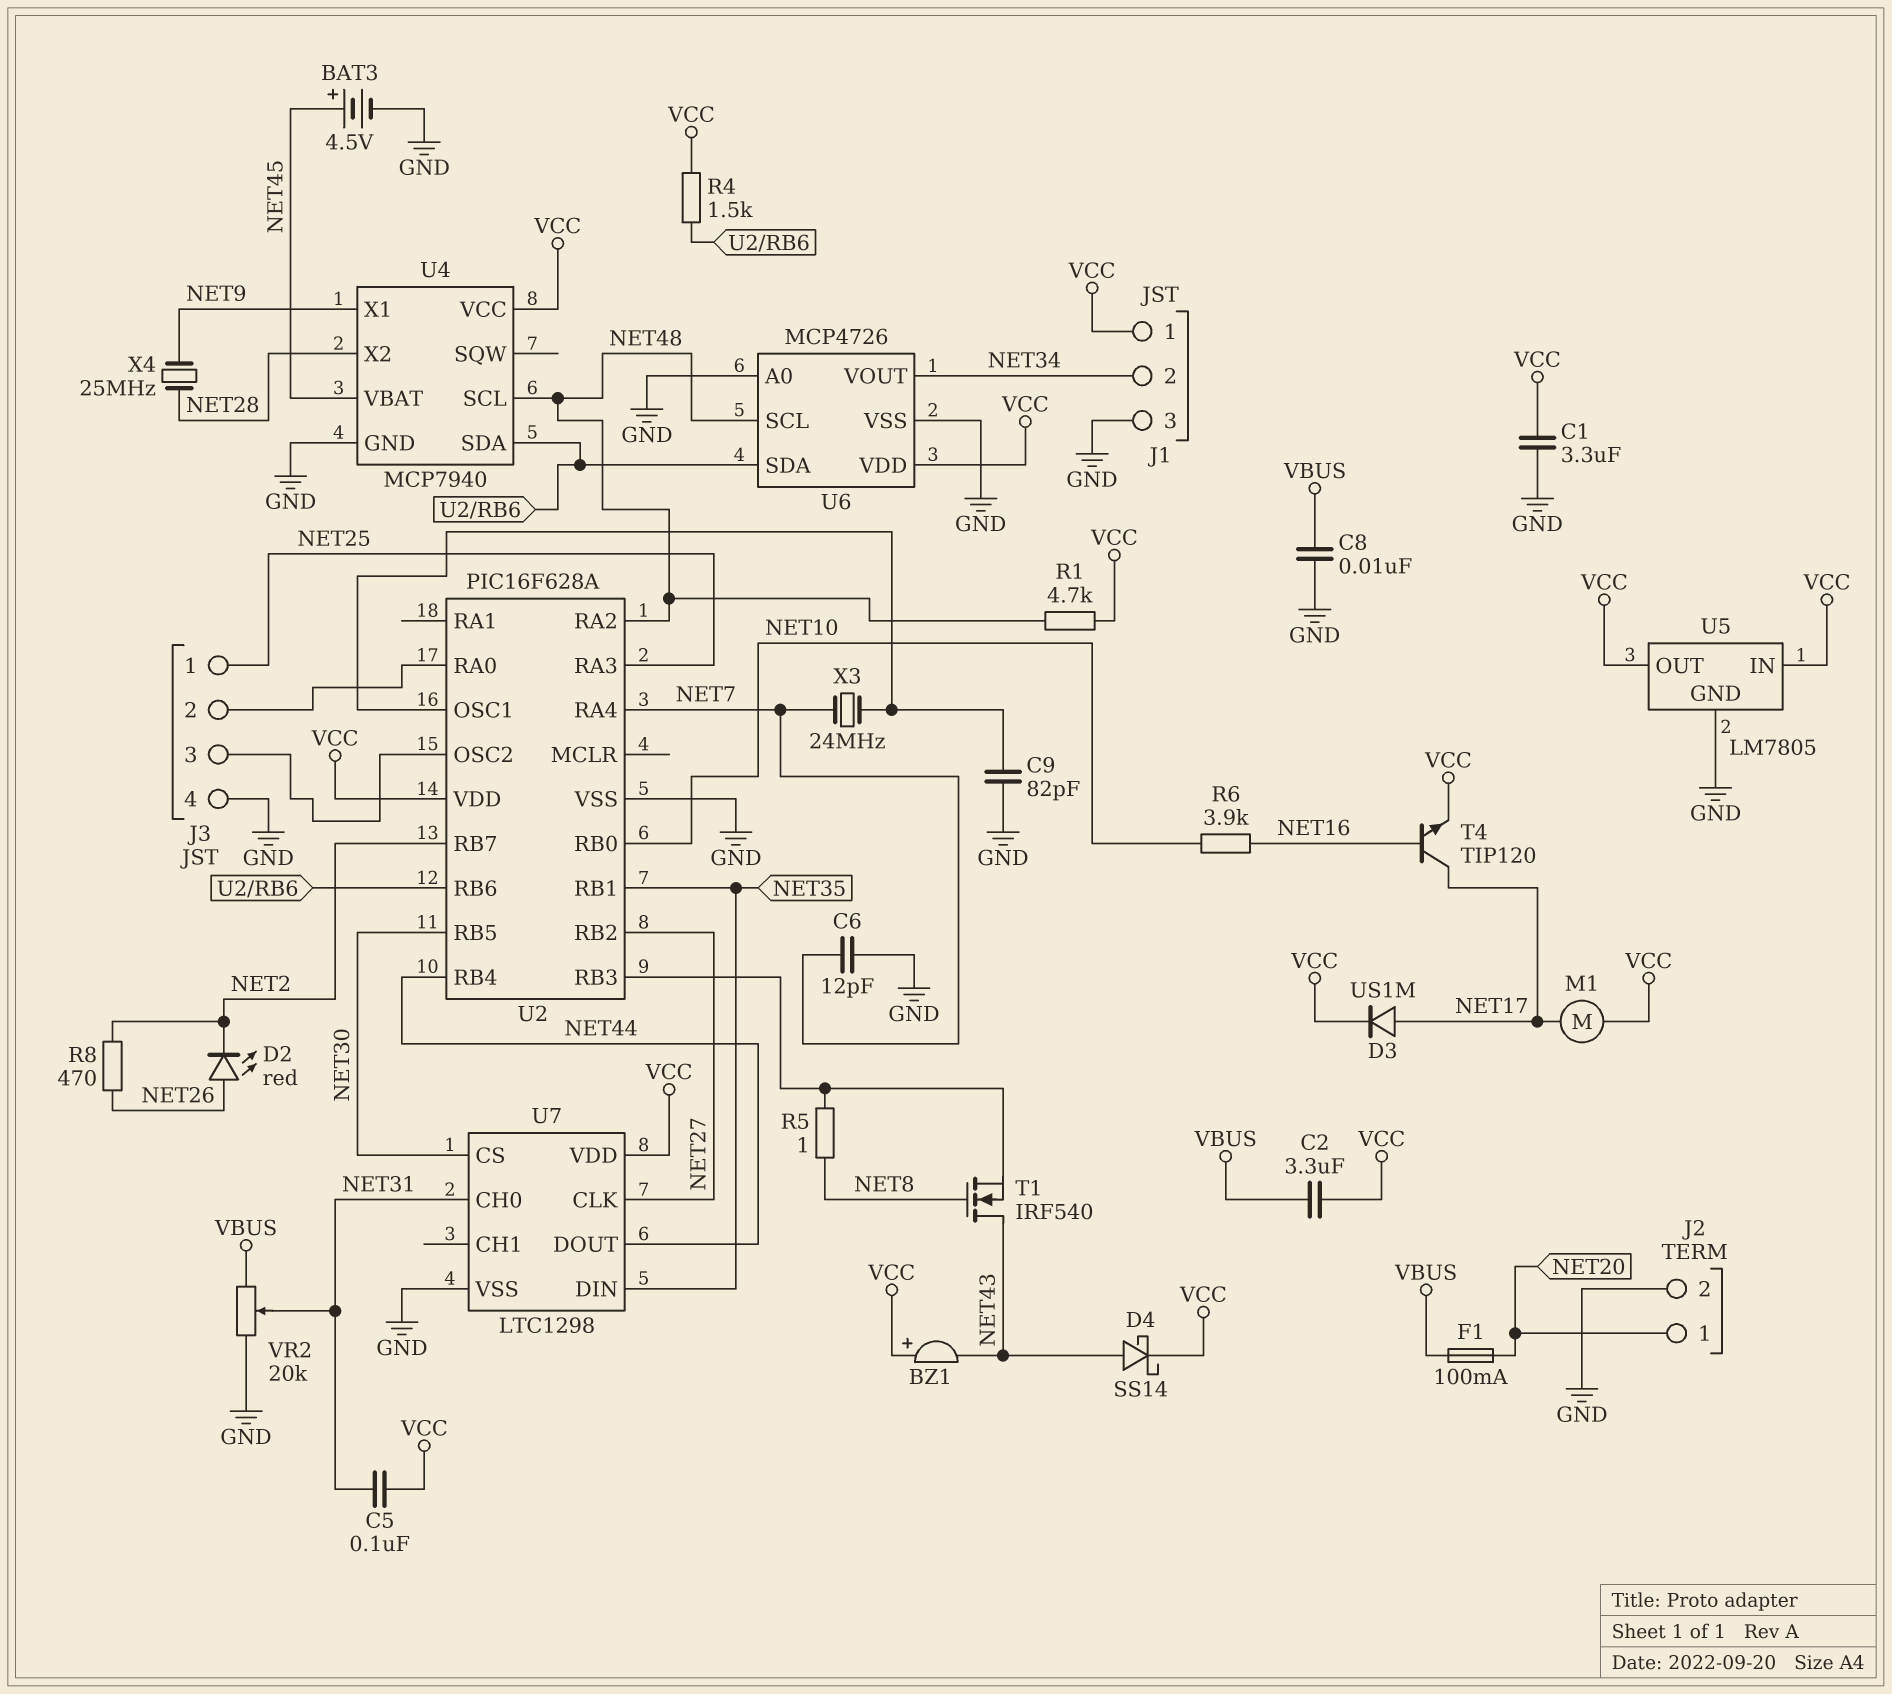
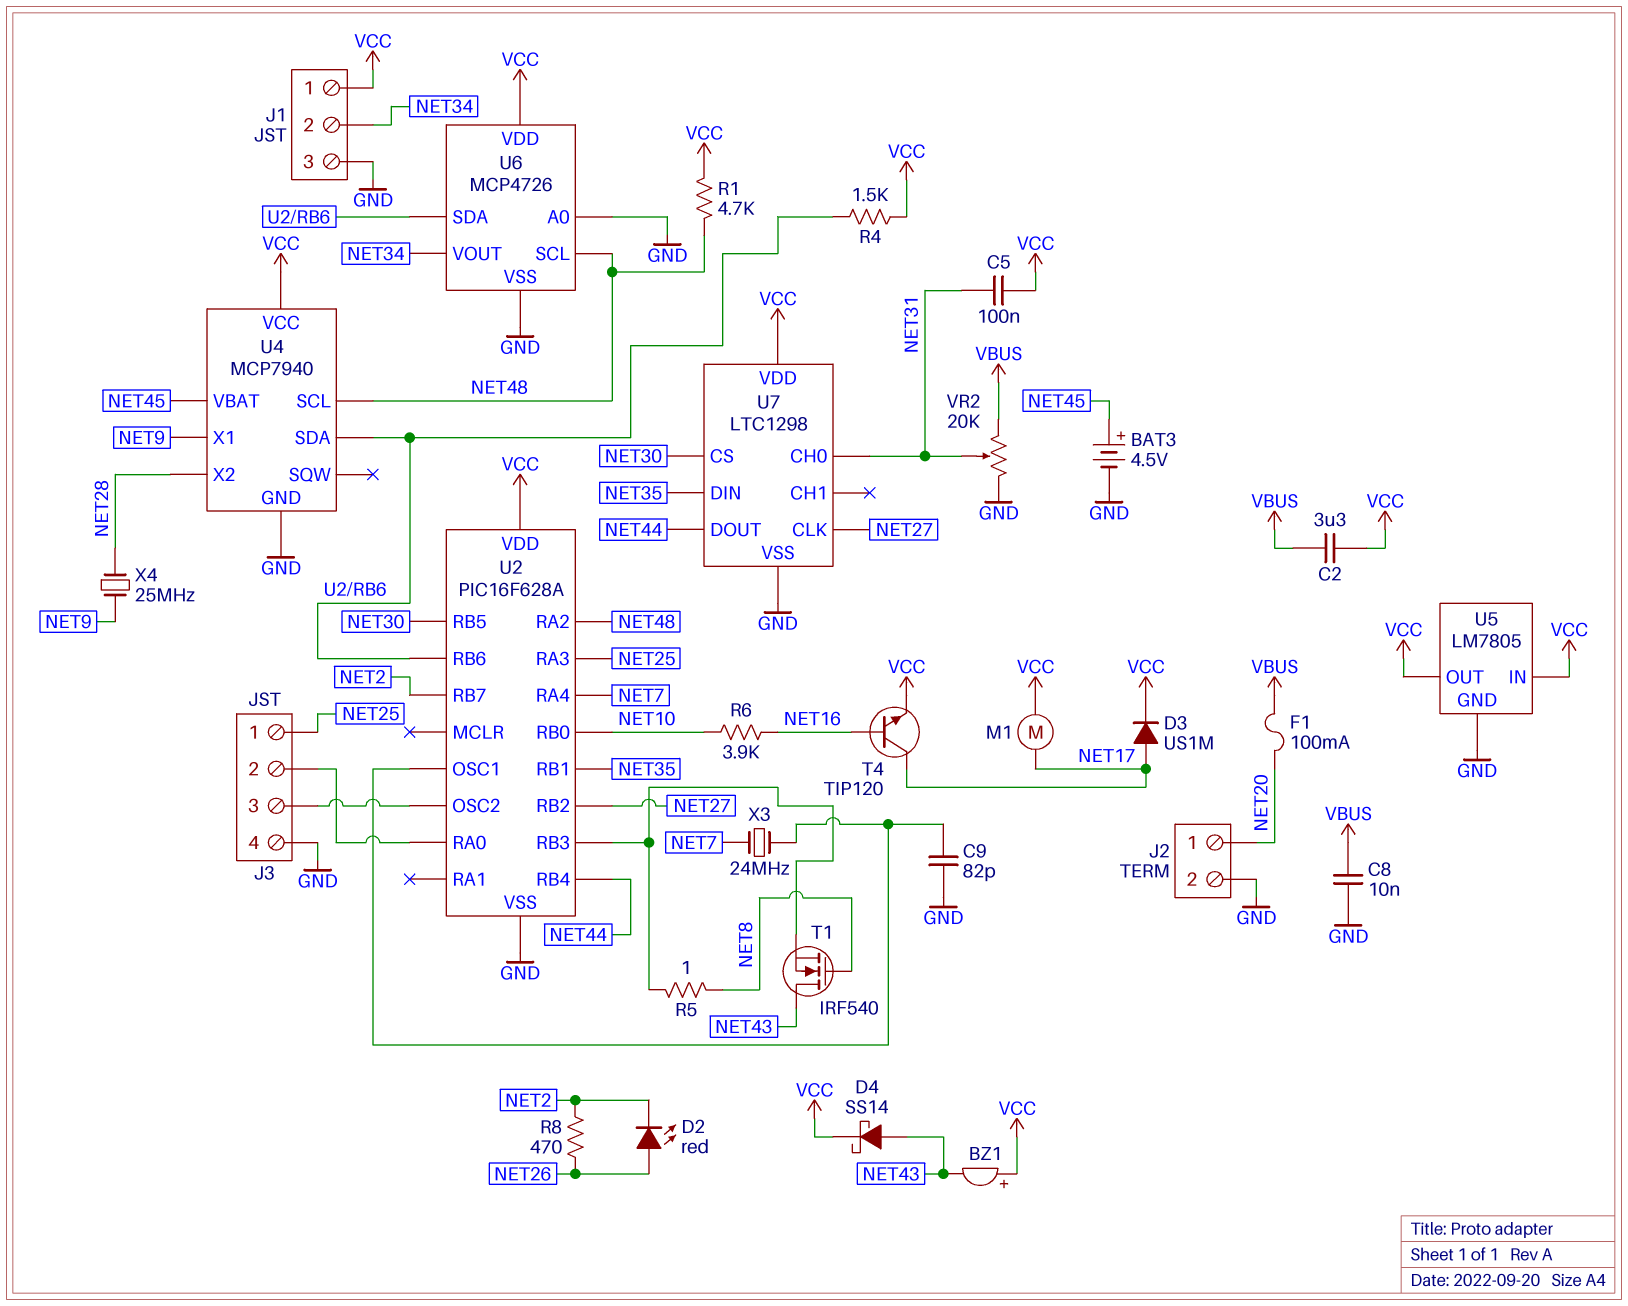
C1: 3.3uF (GND, VCC) -> none
C6: 12pF (GND, NET7) -> none

